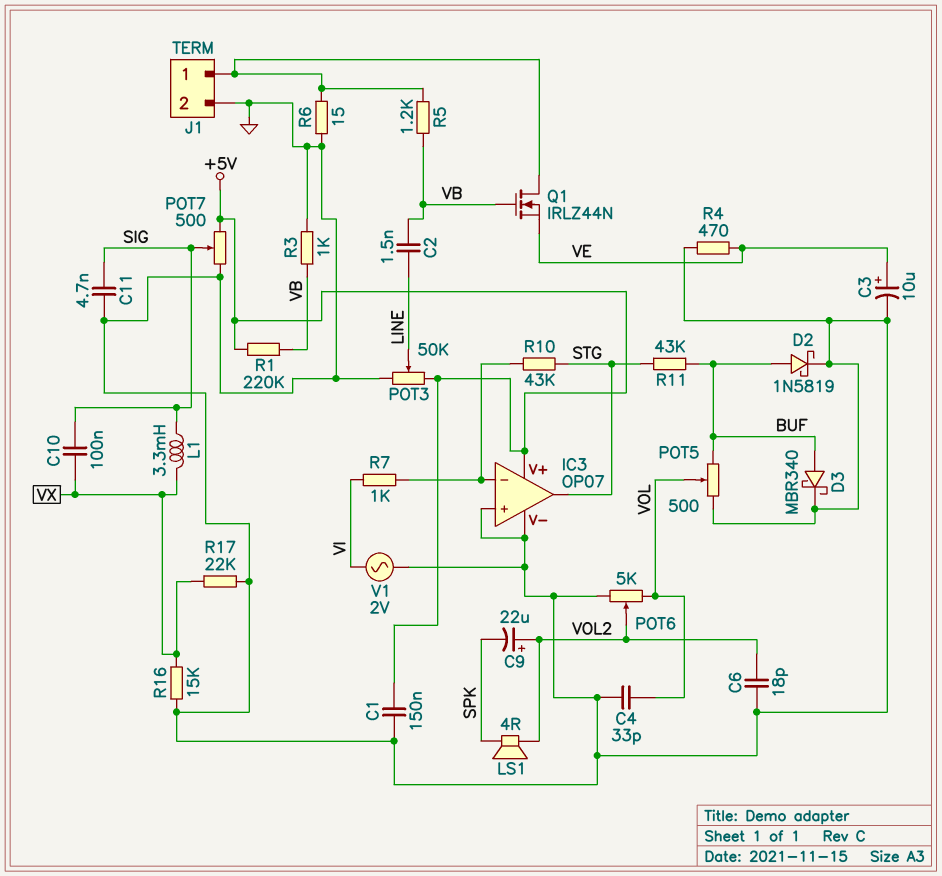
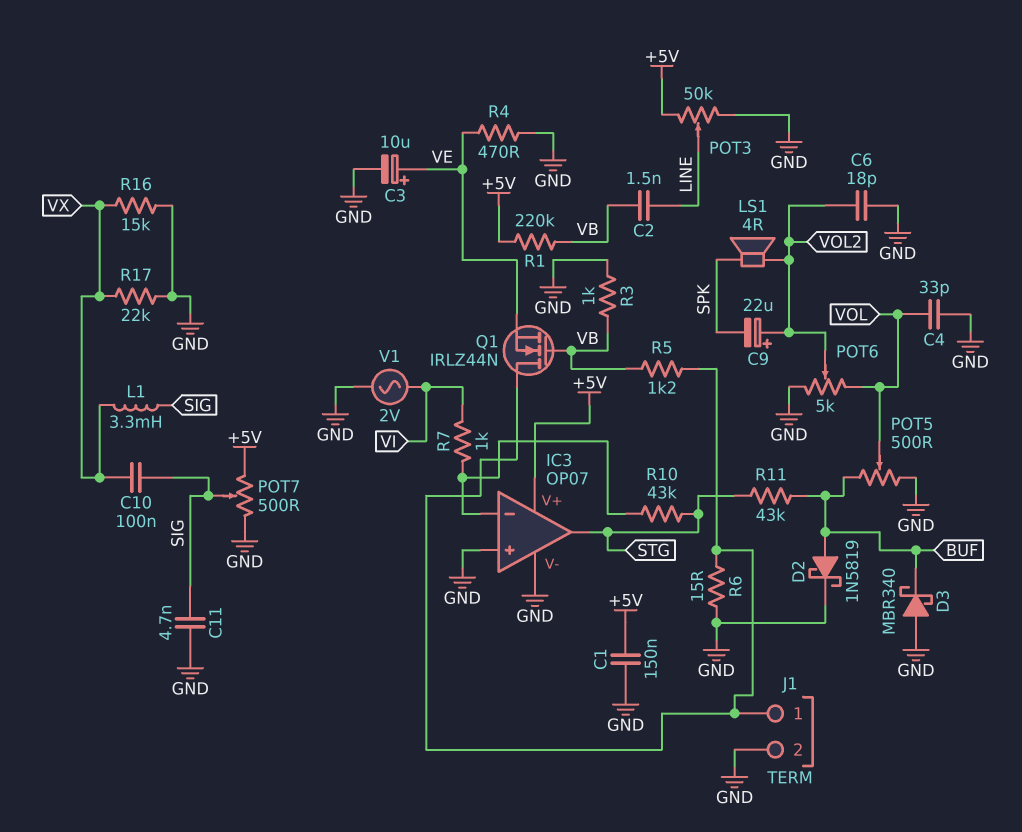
D3: schottky MBR340 (A BUF, K GND) -> schottky MBR340 (A GND, K BUF)

